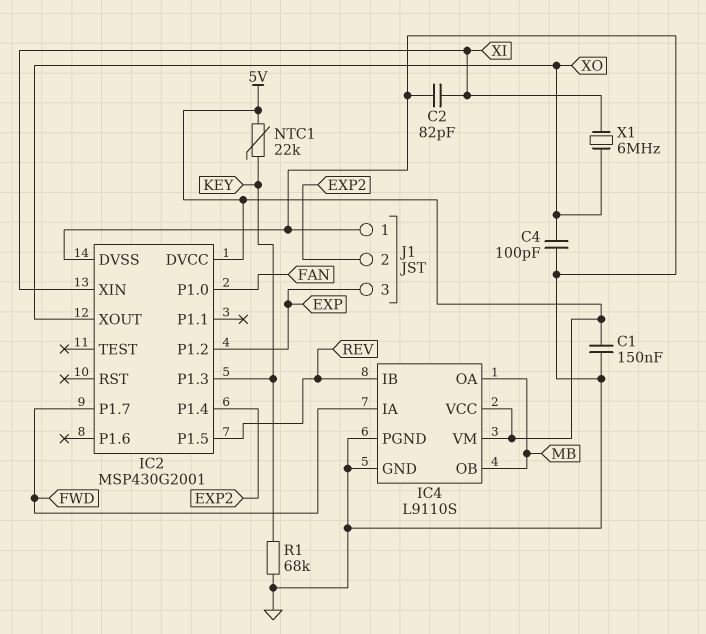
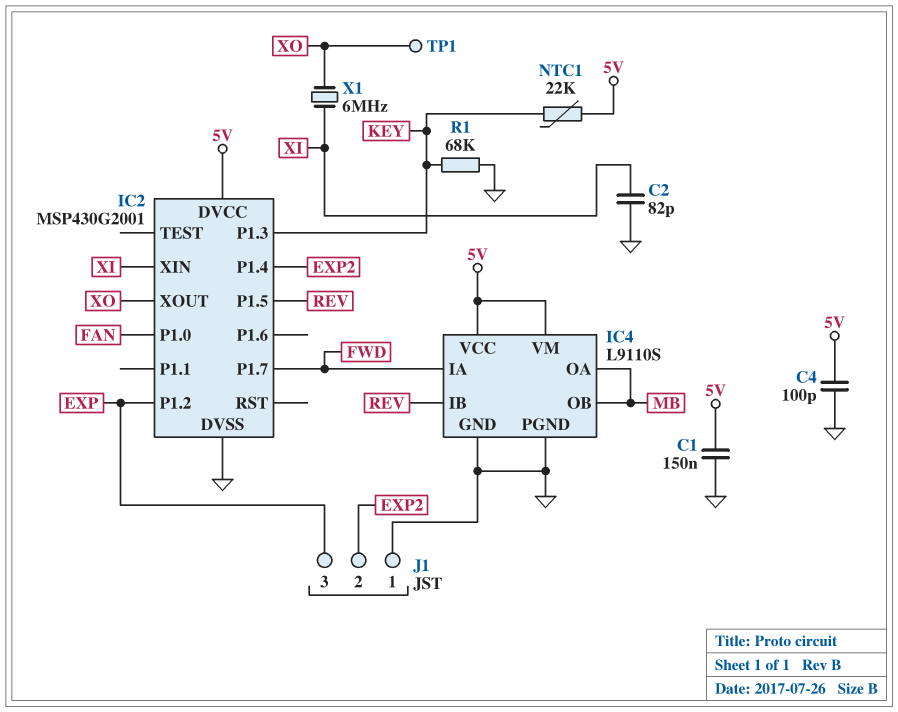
C4: 100pF (GND, XO) -> 100pF (5V, GND)
TP1: none -> test point (XO)

